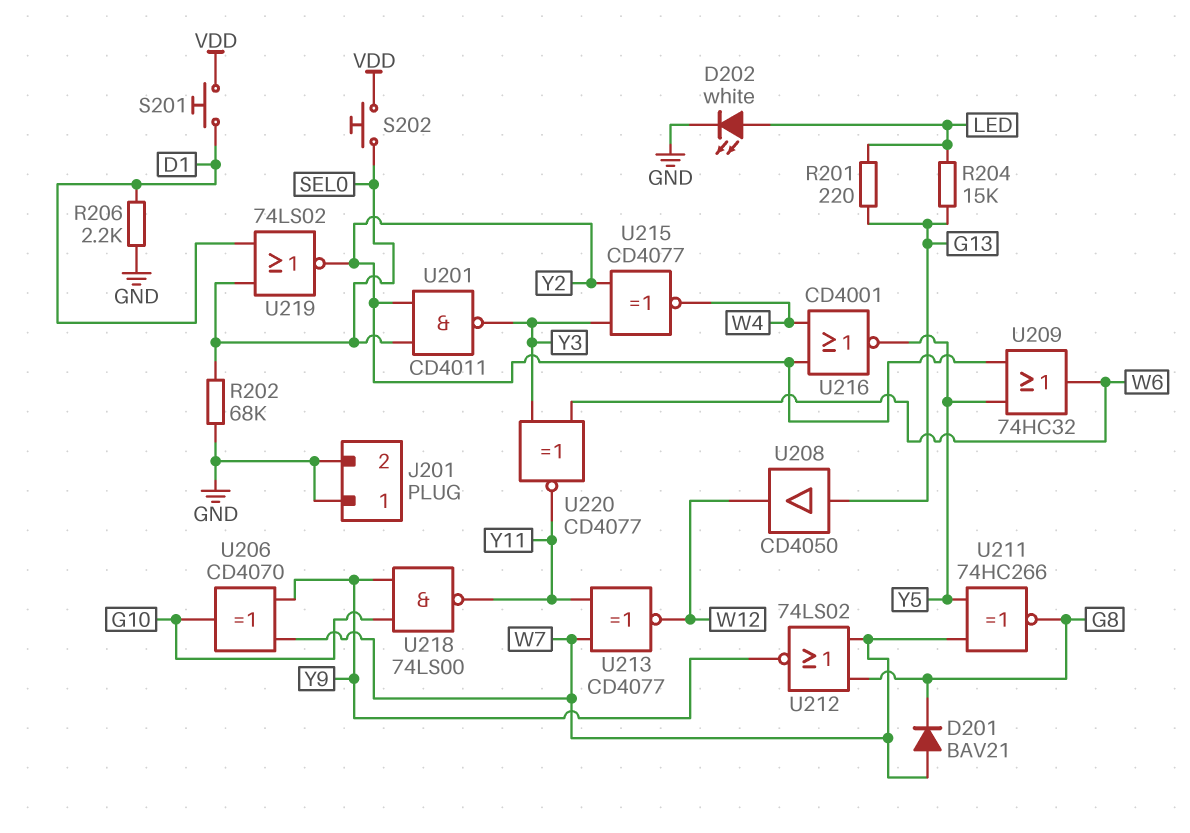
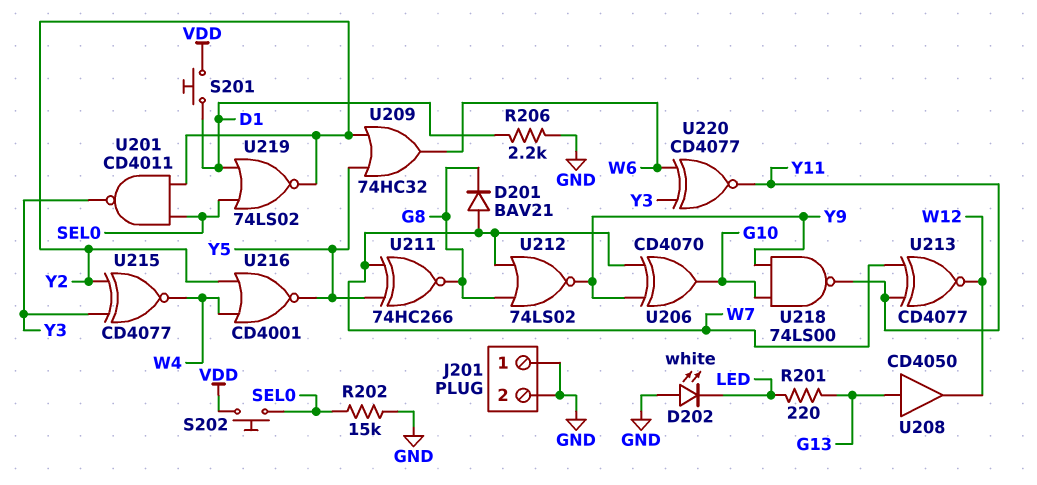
D202: LED white (A LED, K GND) -> LED white (A GND, K LED)
R202: 68k (GND, SEL0) -> 15k (GND, SEL0)
R204: 15k (G13, LED) -> none

